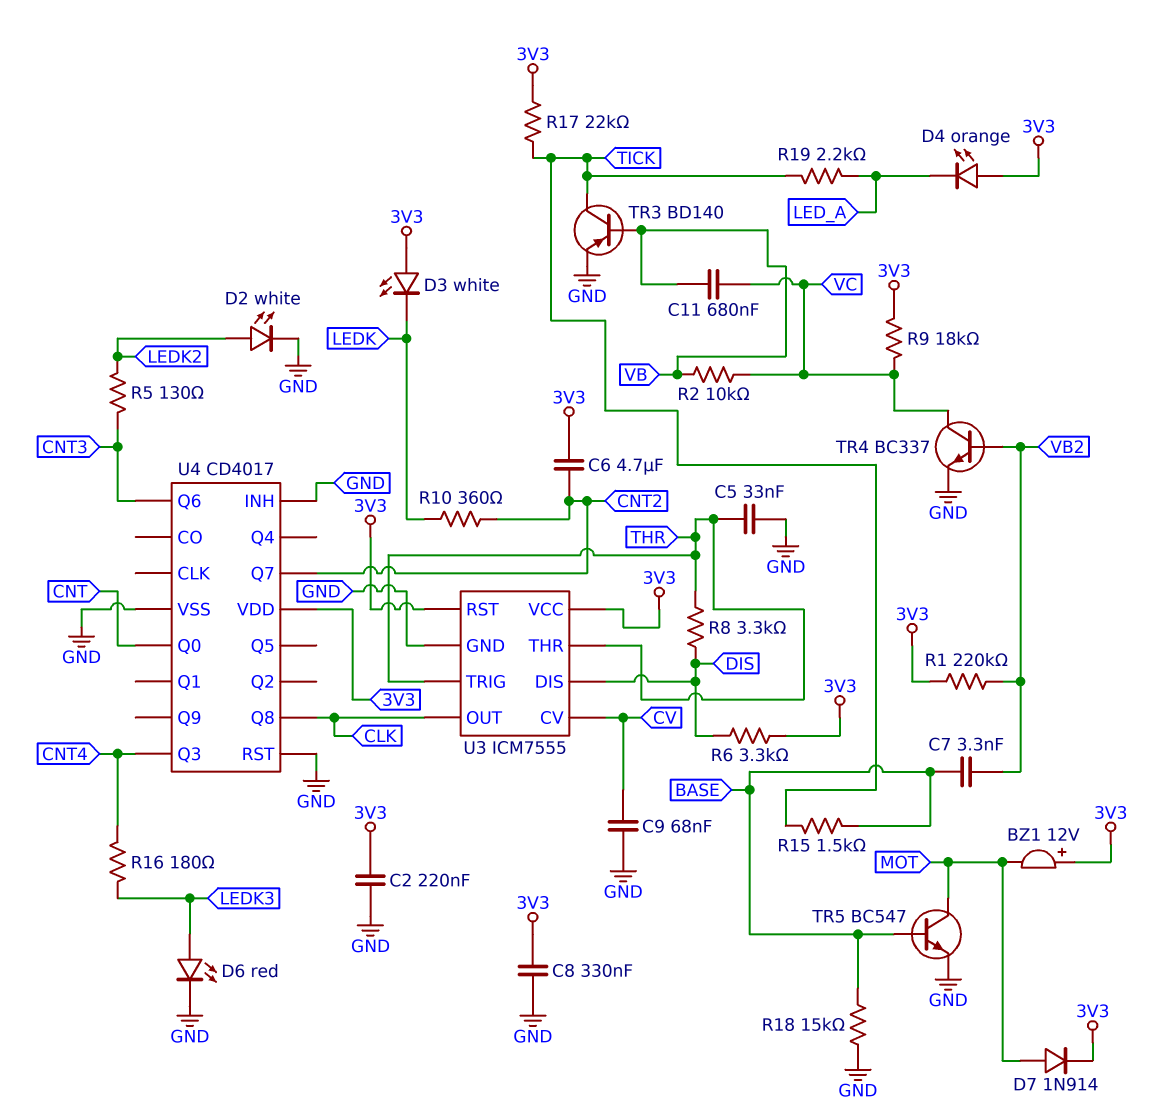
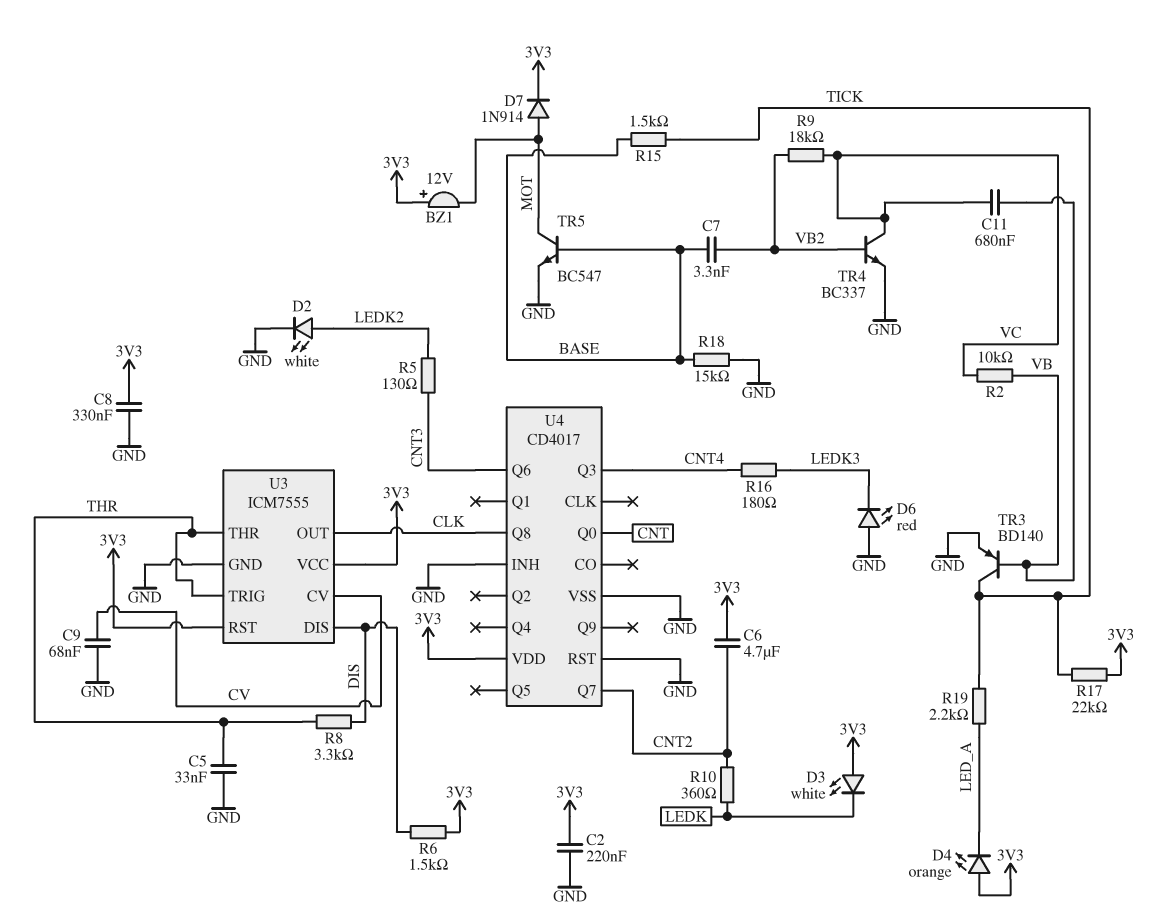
D6: LED red (A LEDK3, K GND) -> LED red (A GND, K LEDK3)
R1: 220k (3V3, VB2) -> none
R6: 3.3k (3V3, DIS) -> 1.5k (3V3, DIS)
R9: 18k (3V3, VC) -> 18k (VB2, VC)

